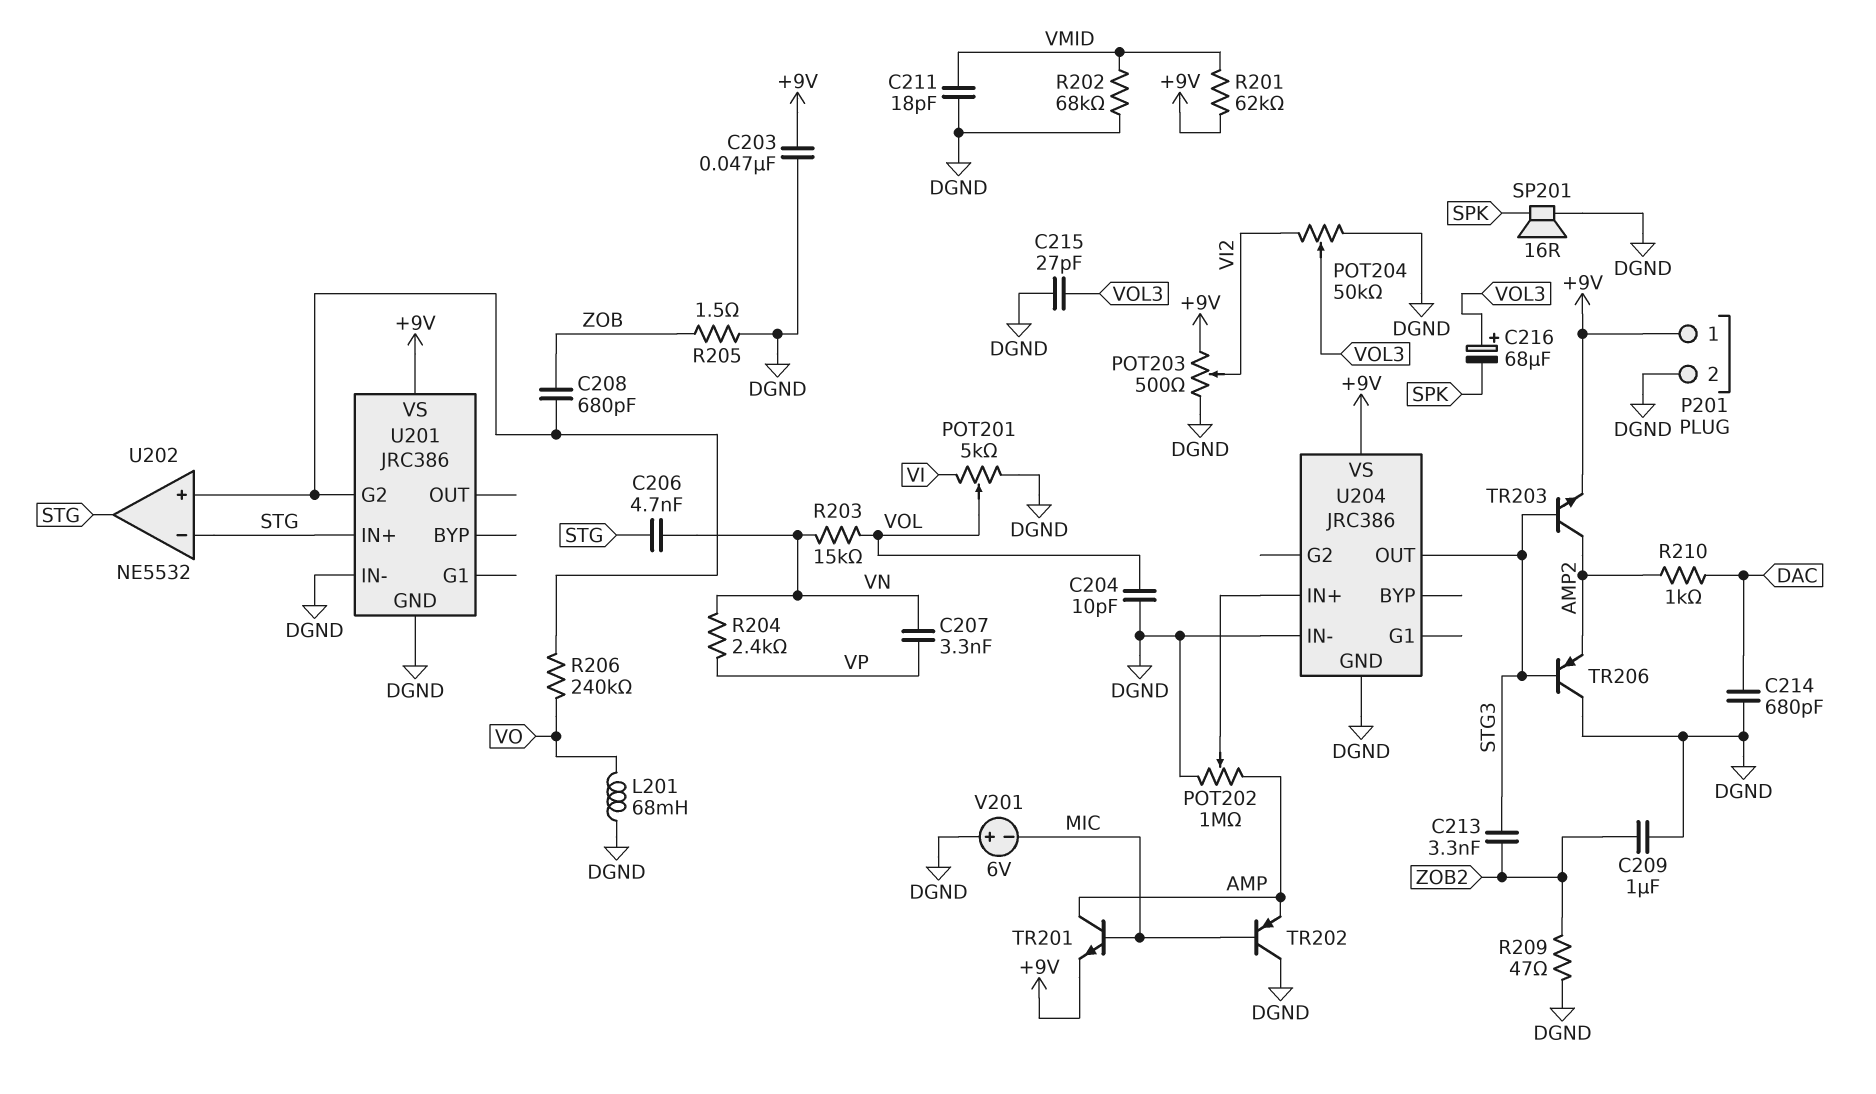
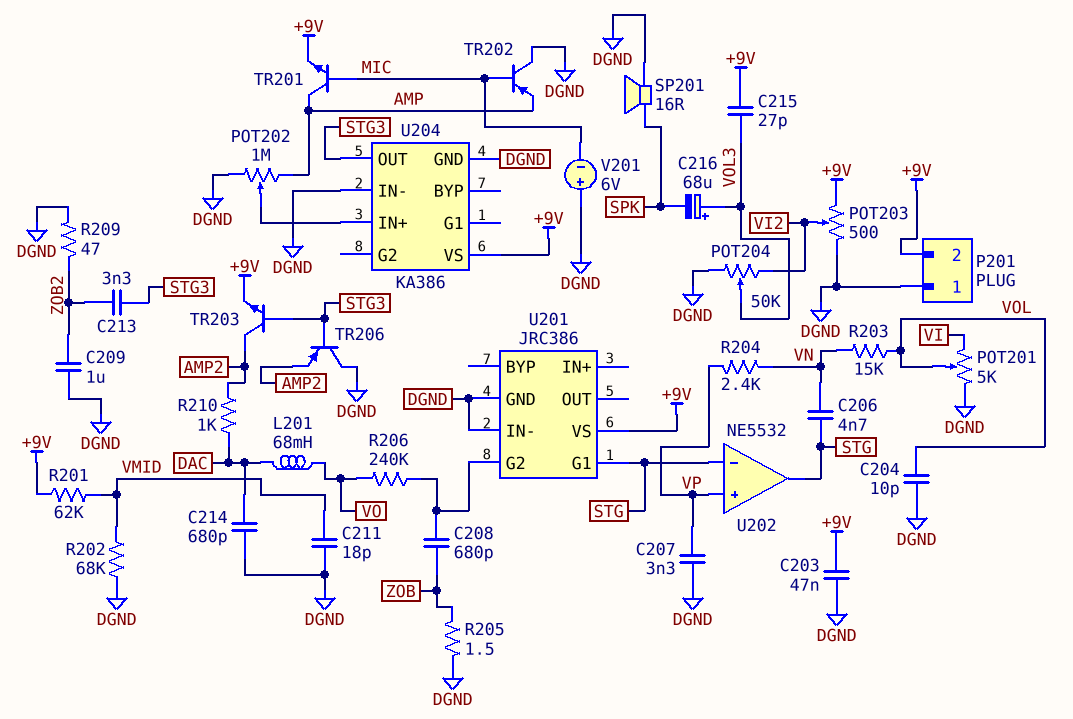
C207: 3.3nF (VN, VP) -> 3.3nF (DGND, VP)
C215: 27pF (DGND, VOL3) -> 27pF (+9V, VOL3)
L201: 68mH (DGND, VO) -> 68mH (DAC, VO)
P201 pin 1: +9V -> DGND
P201 pin 2: DGND -> +9V
U201 pin G1: none -> STG
U201 pin IN+: STG -> none
U202 pin in+: U201/G2 -> VP
U204: JRC386 -> KA386

